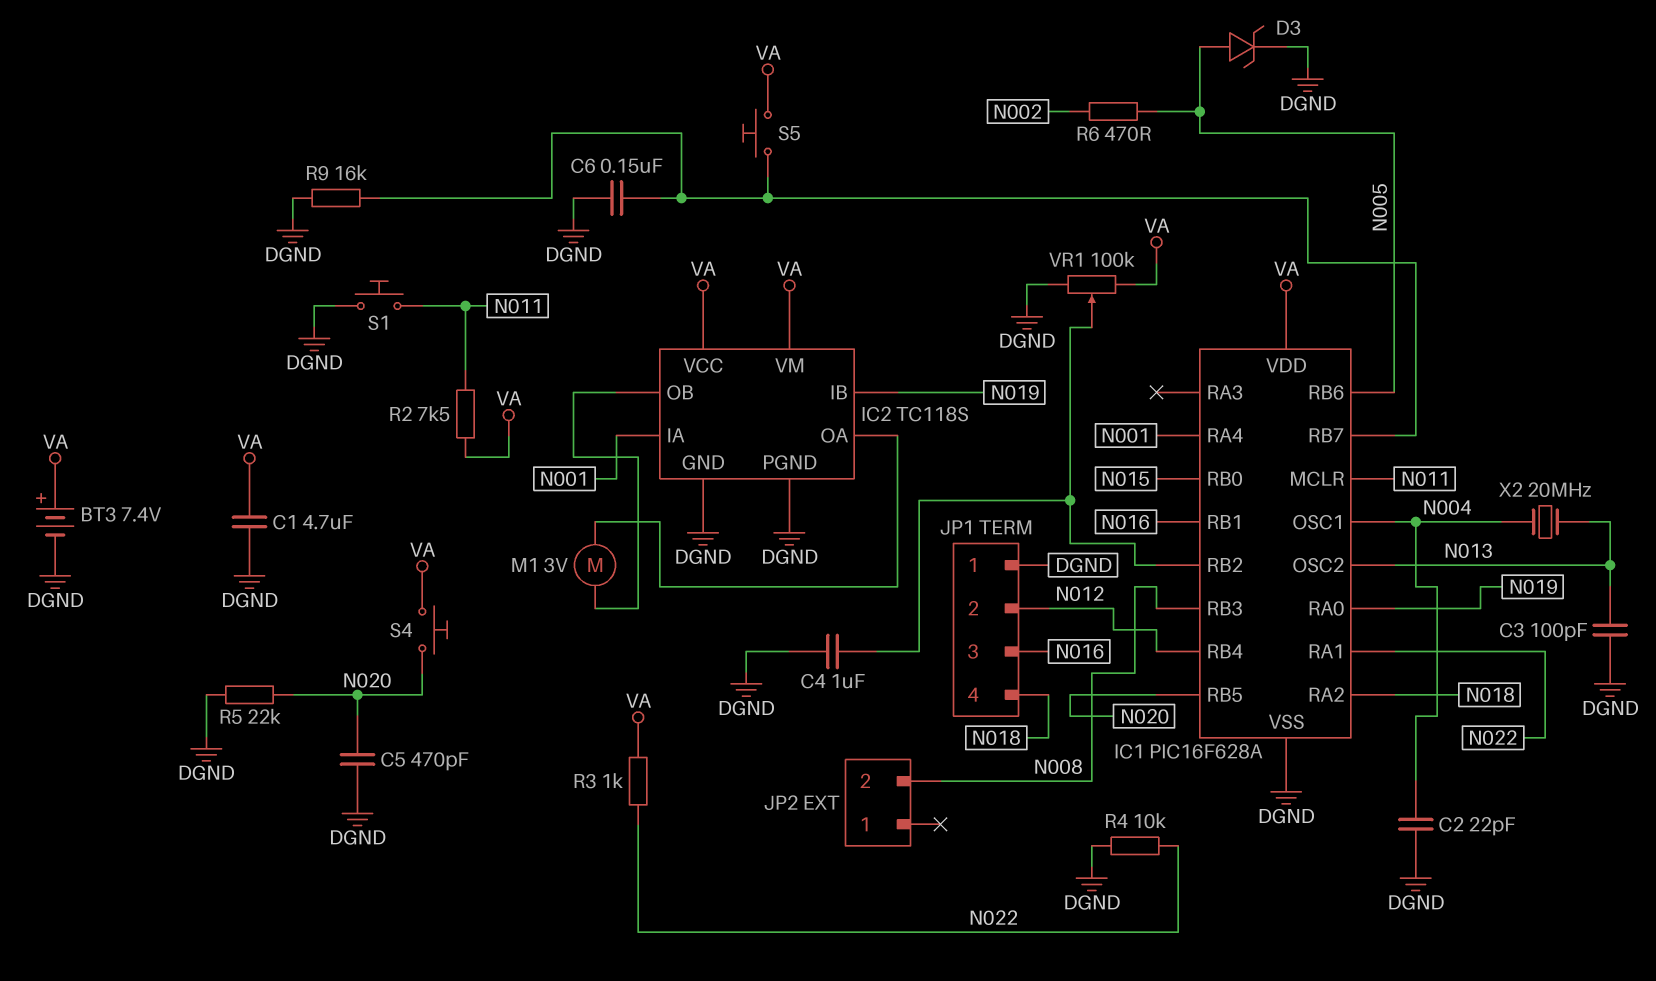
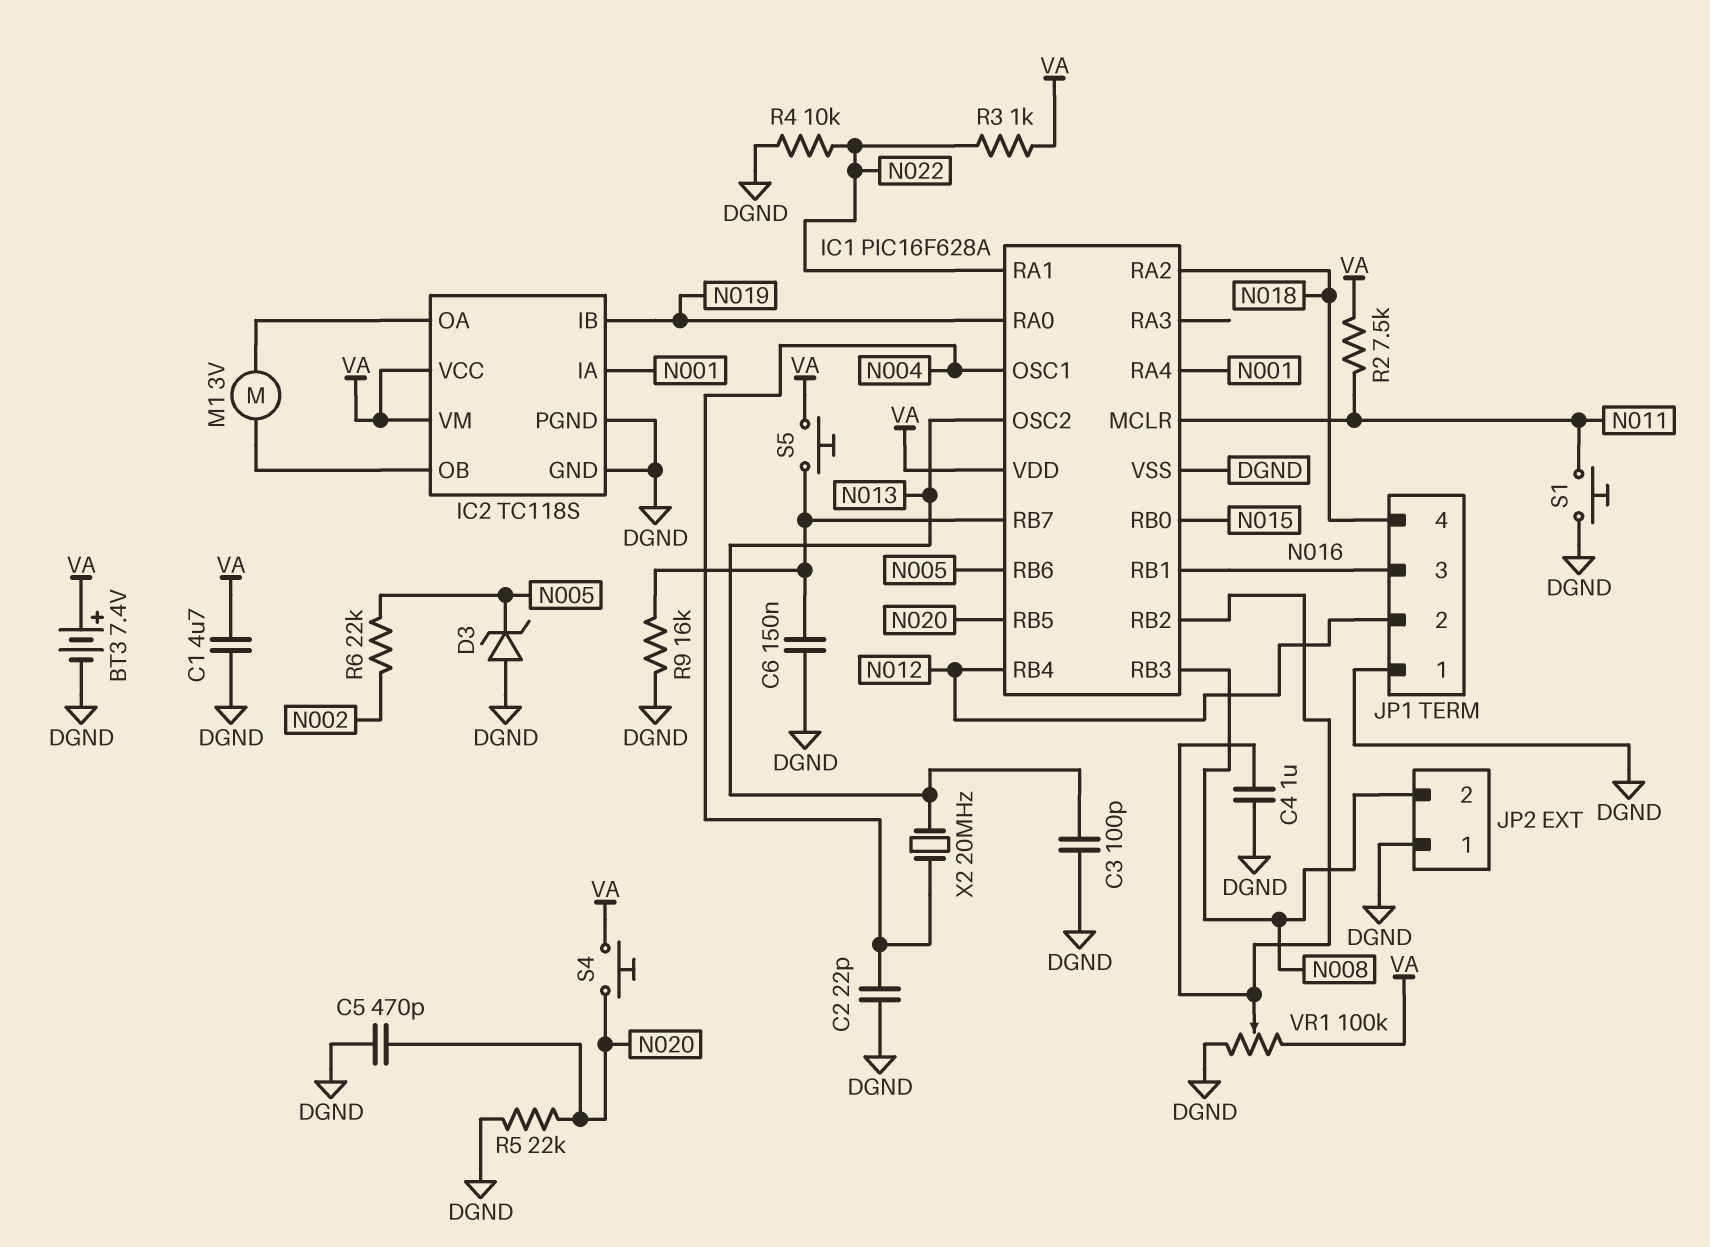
D3: zener (A N005, K DGND) -> zener (A DGND, K N005)
JP2 pin 1: none -> DGND
R6: 470 (N002, N005) -> 22k (N002, N005)

